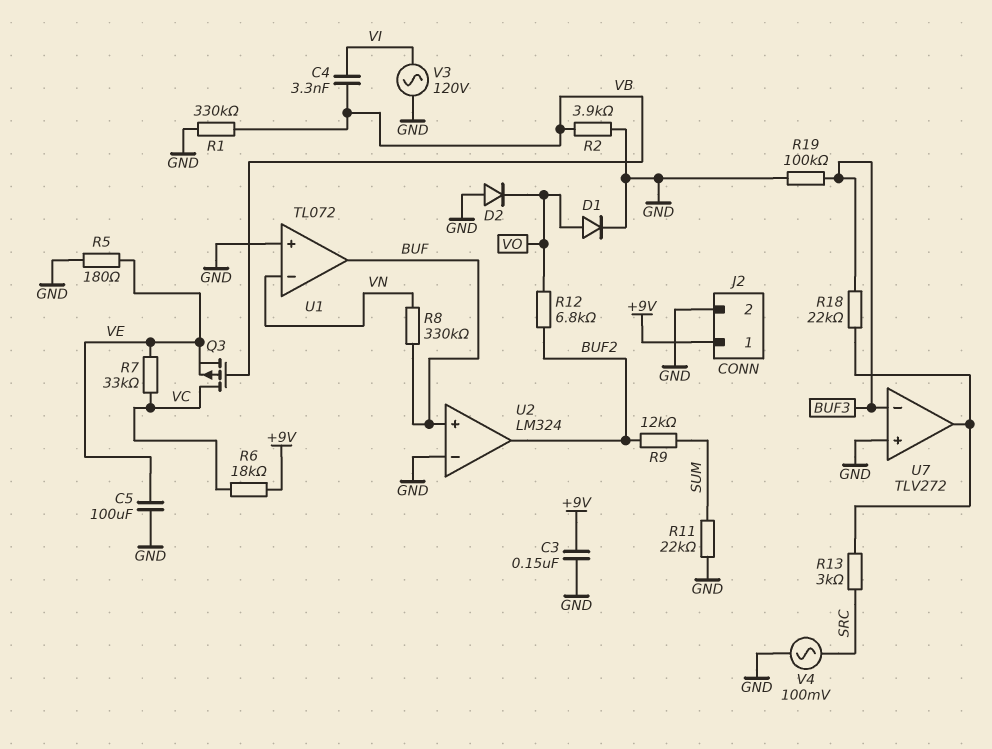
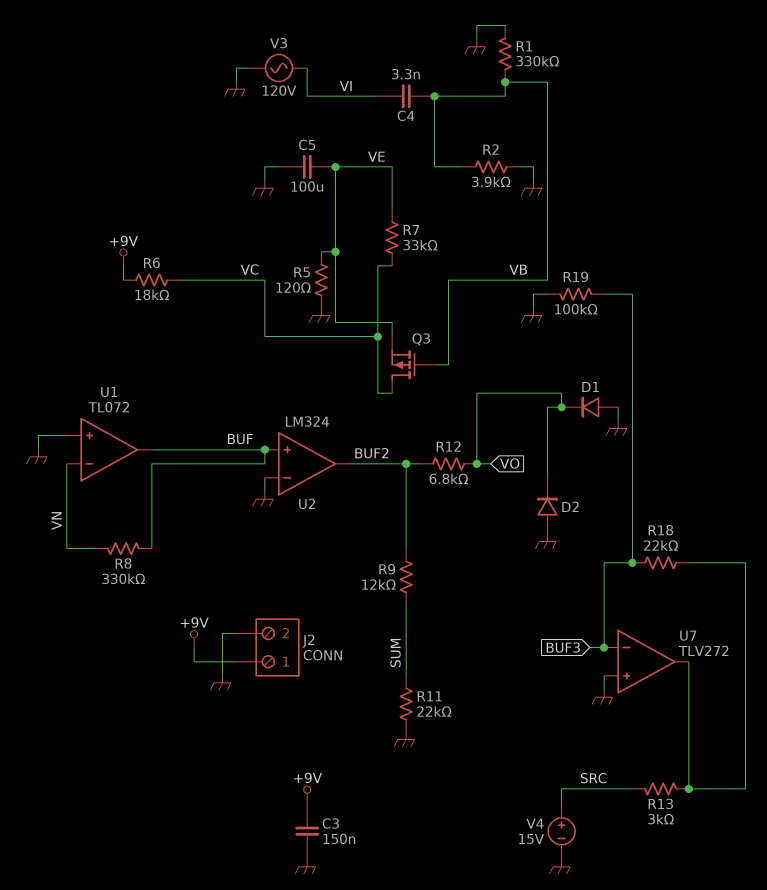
D1: diode (A VO, K GND) -> diode (A GND, K VO)
R5: 180 (GND, VE) -> 120 (GND, VE)
V4: AC 100mV (GND, SRC) -> 15V (plus SRC, minus GND)

